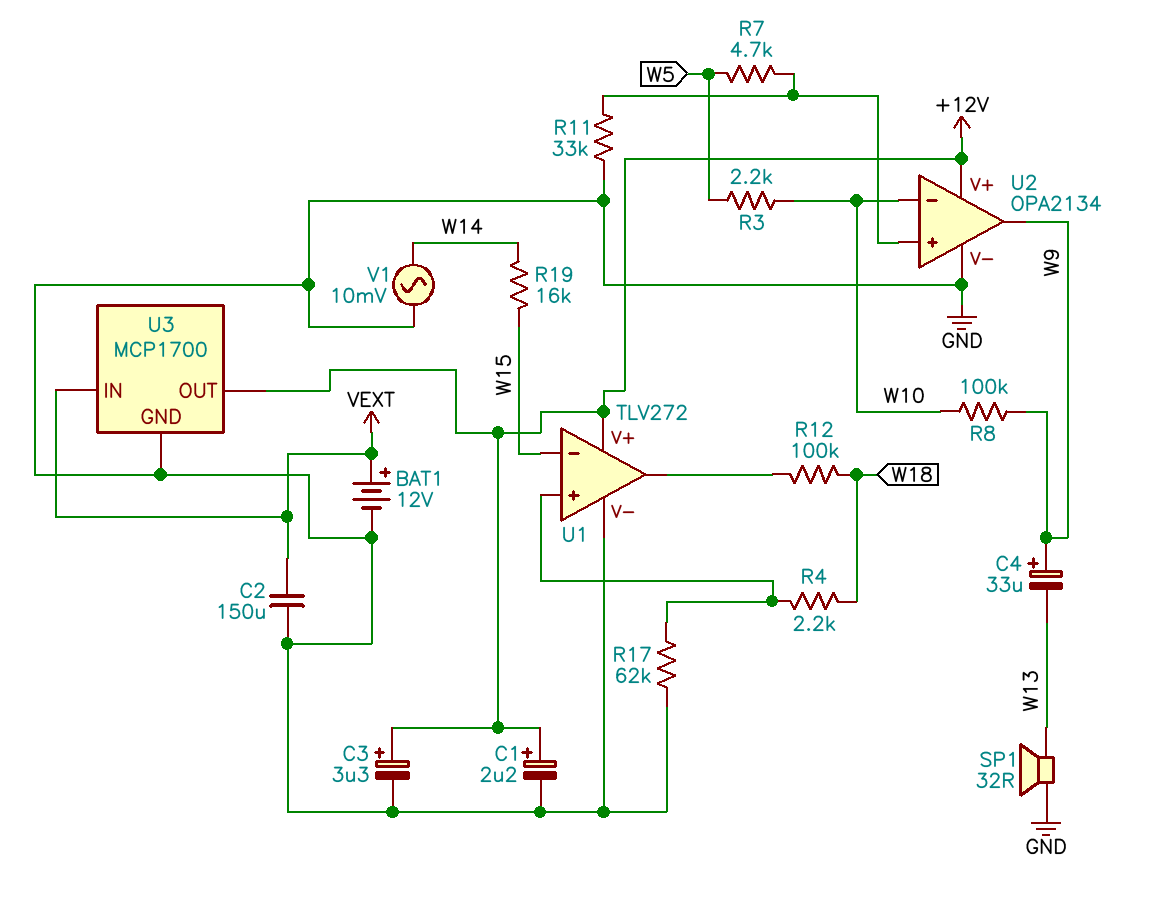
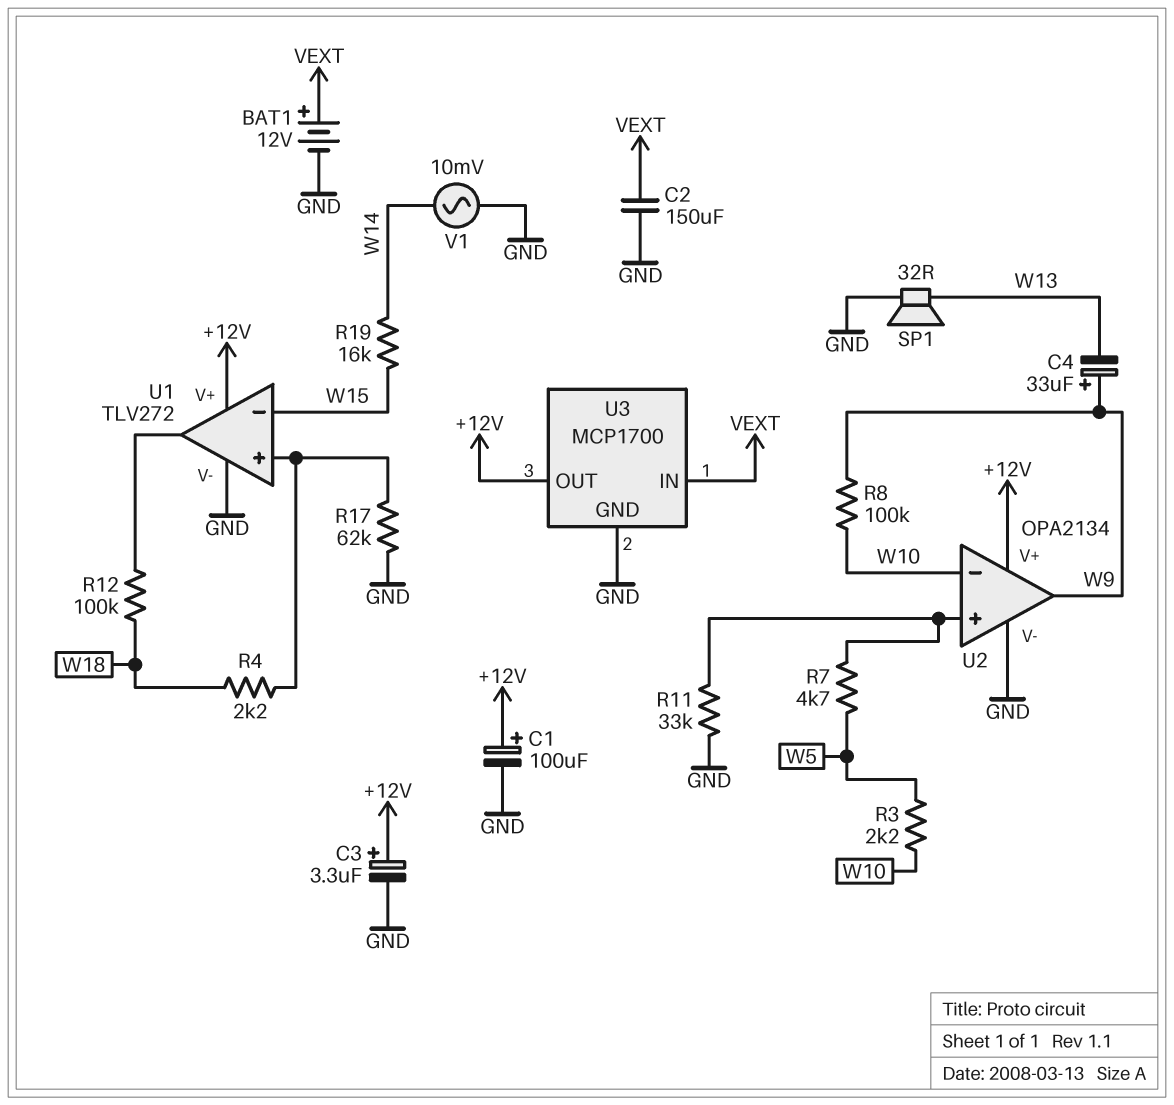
C1: 2.2uF (plus +12V, minus GND) -> 100uF (plus +12V, minus GND)

